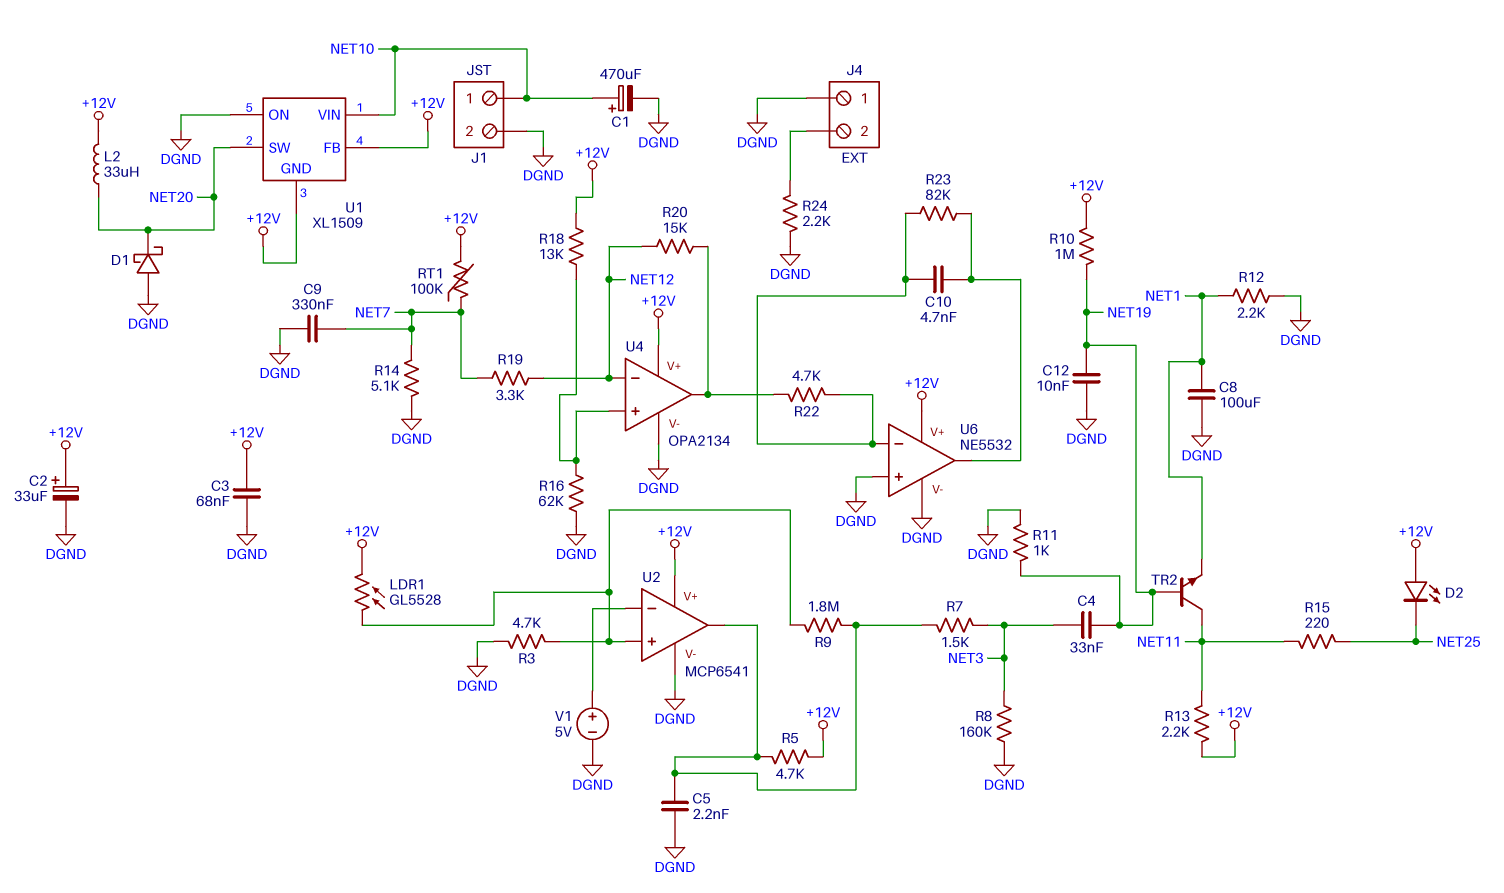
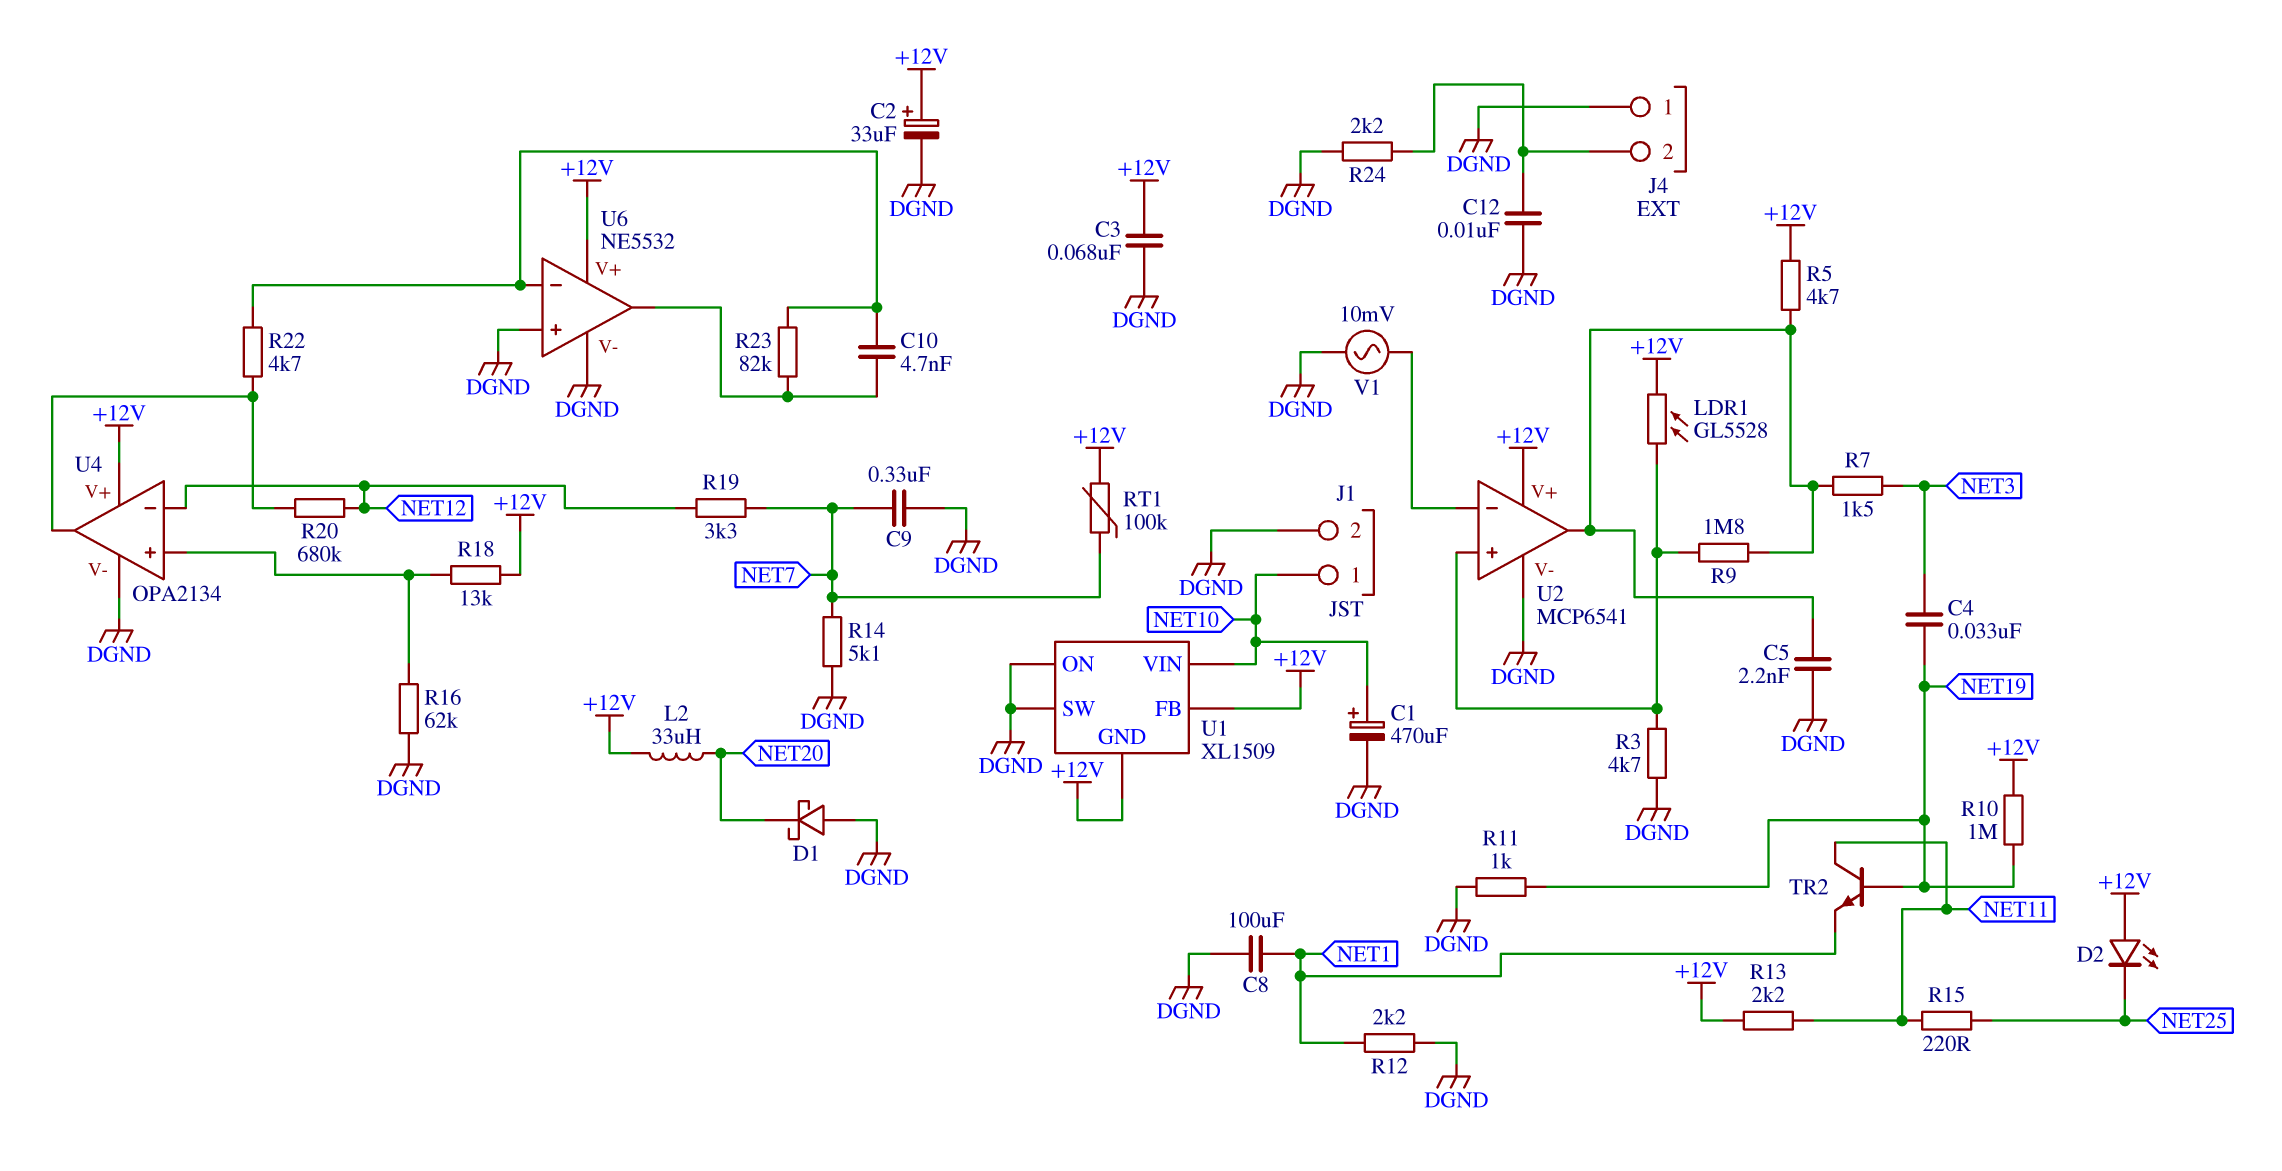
C12: 10nF (DGND, NET19) -> 10nF (DGND, J4/2)
R8: 160k (DGND, NET3) -> none
R20: 15k (NET12, U4/out) -> 680k (NET12, U4/out)
U1 pin SW: NET20 -> DGND
V1: 5V (plus U2/in-, minus DGND) -> AC 10mV (DGND, U2/in-)

